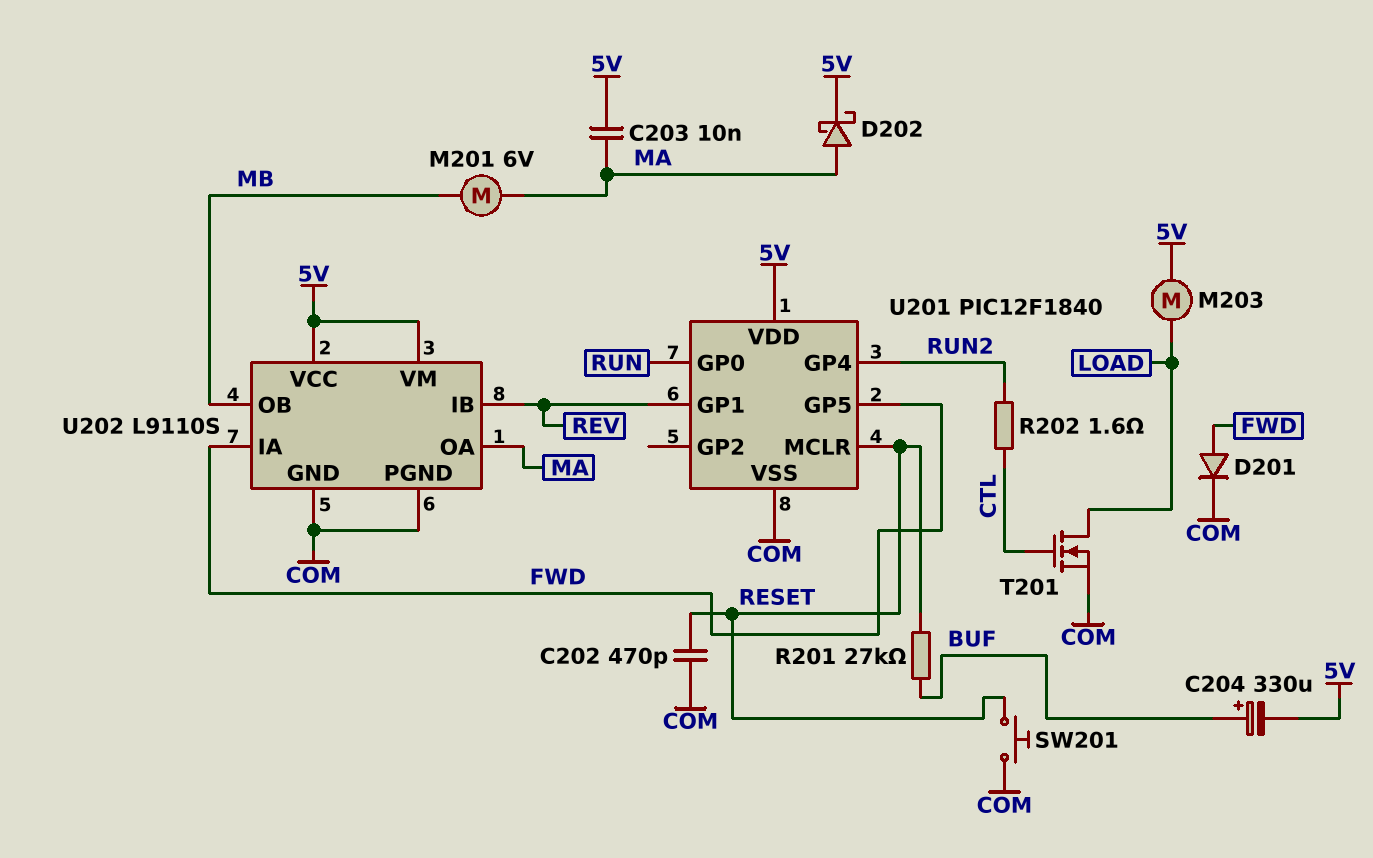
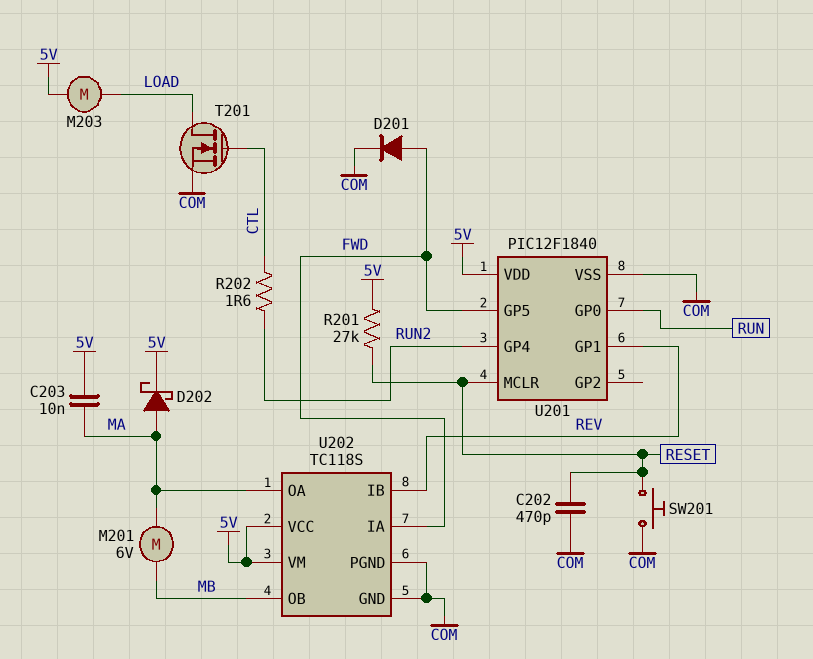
C204: 330uF (plus BUF, minus 5V) -> none
R201: 27k (BUF, RESET) -> 27k (5V, RESET)
U202: L9110S -> TC118S

